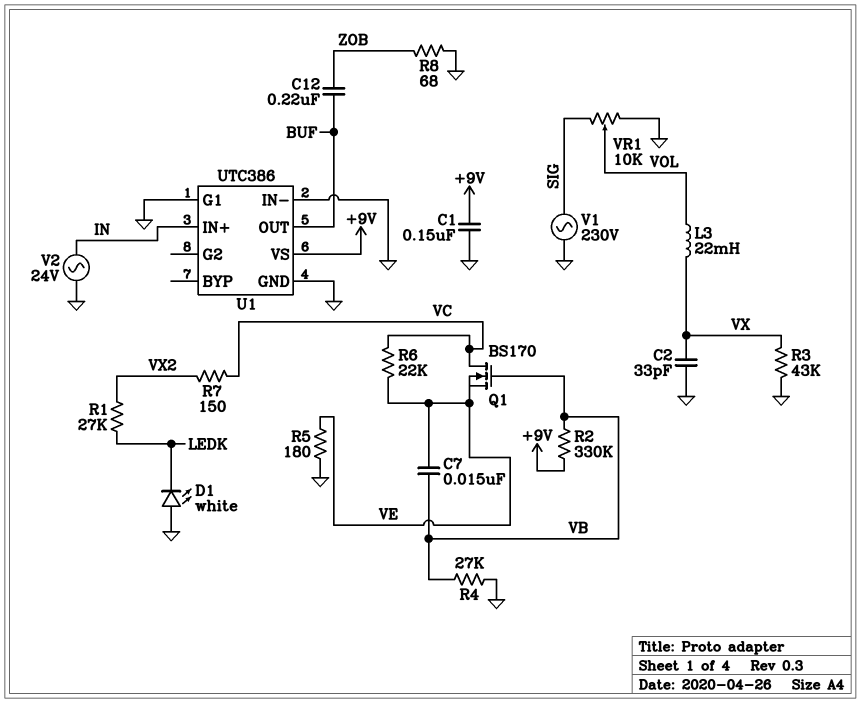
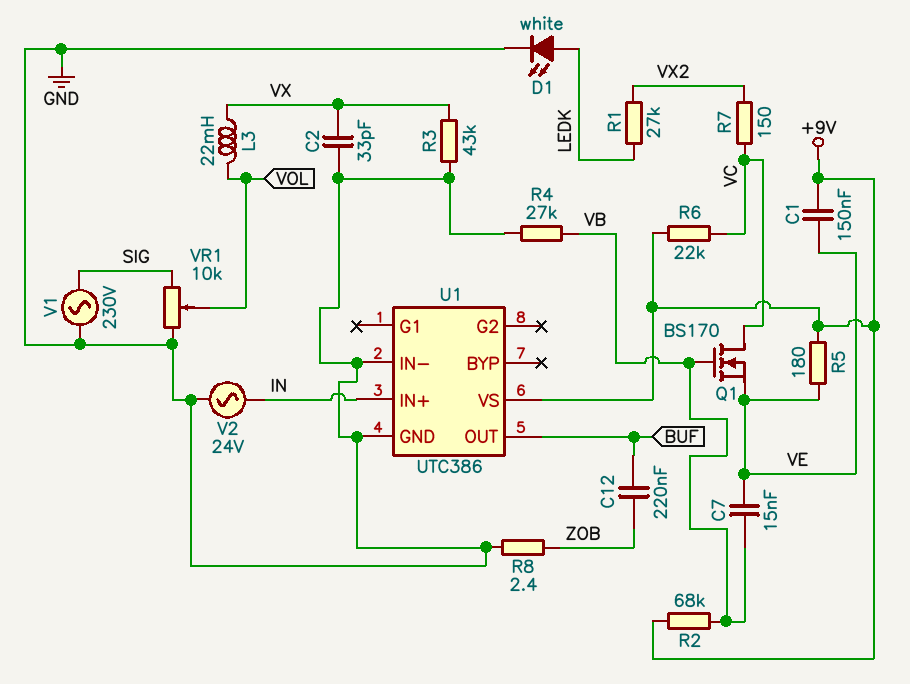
C1: 150nF (+9V, GND) -> 150nF (+9V, VE)
D1: LED white (A GND, K LEDK) -> LED white (A LEDK, K GND)
R2: 330k (+9V, VB) -> 68k (+9V, VB)
R5: 180 (GND, VE) -> 180 (+9V, VE)
R6: 22k (VC, VE) -> 22k (+9V, VC)
R8: 68 (GND, ZOB) -> 2.4 (GND, ZOB)
U1 pin G1: GND -> none

